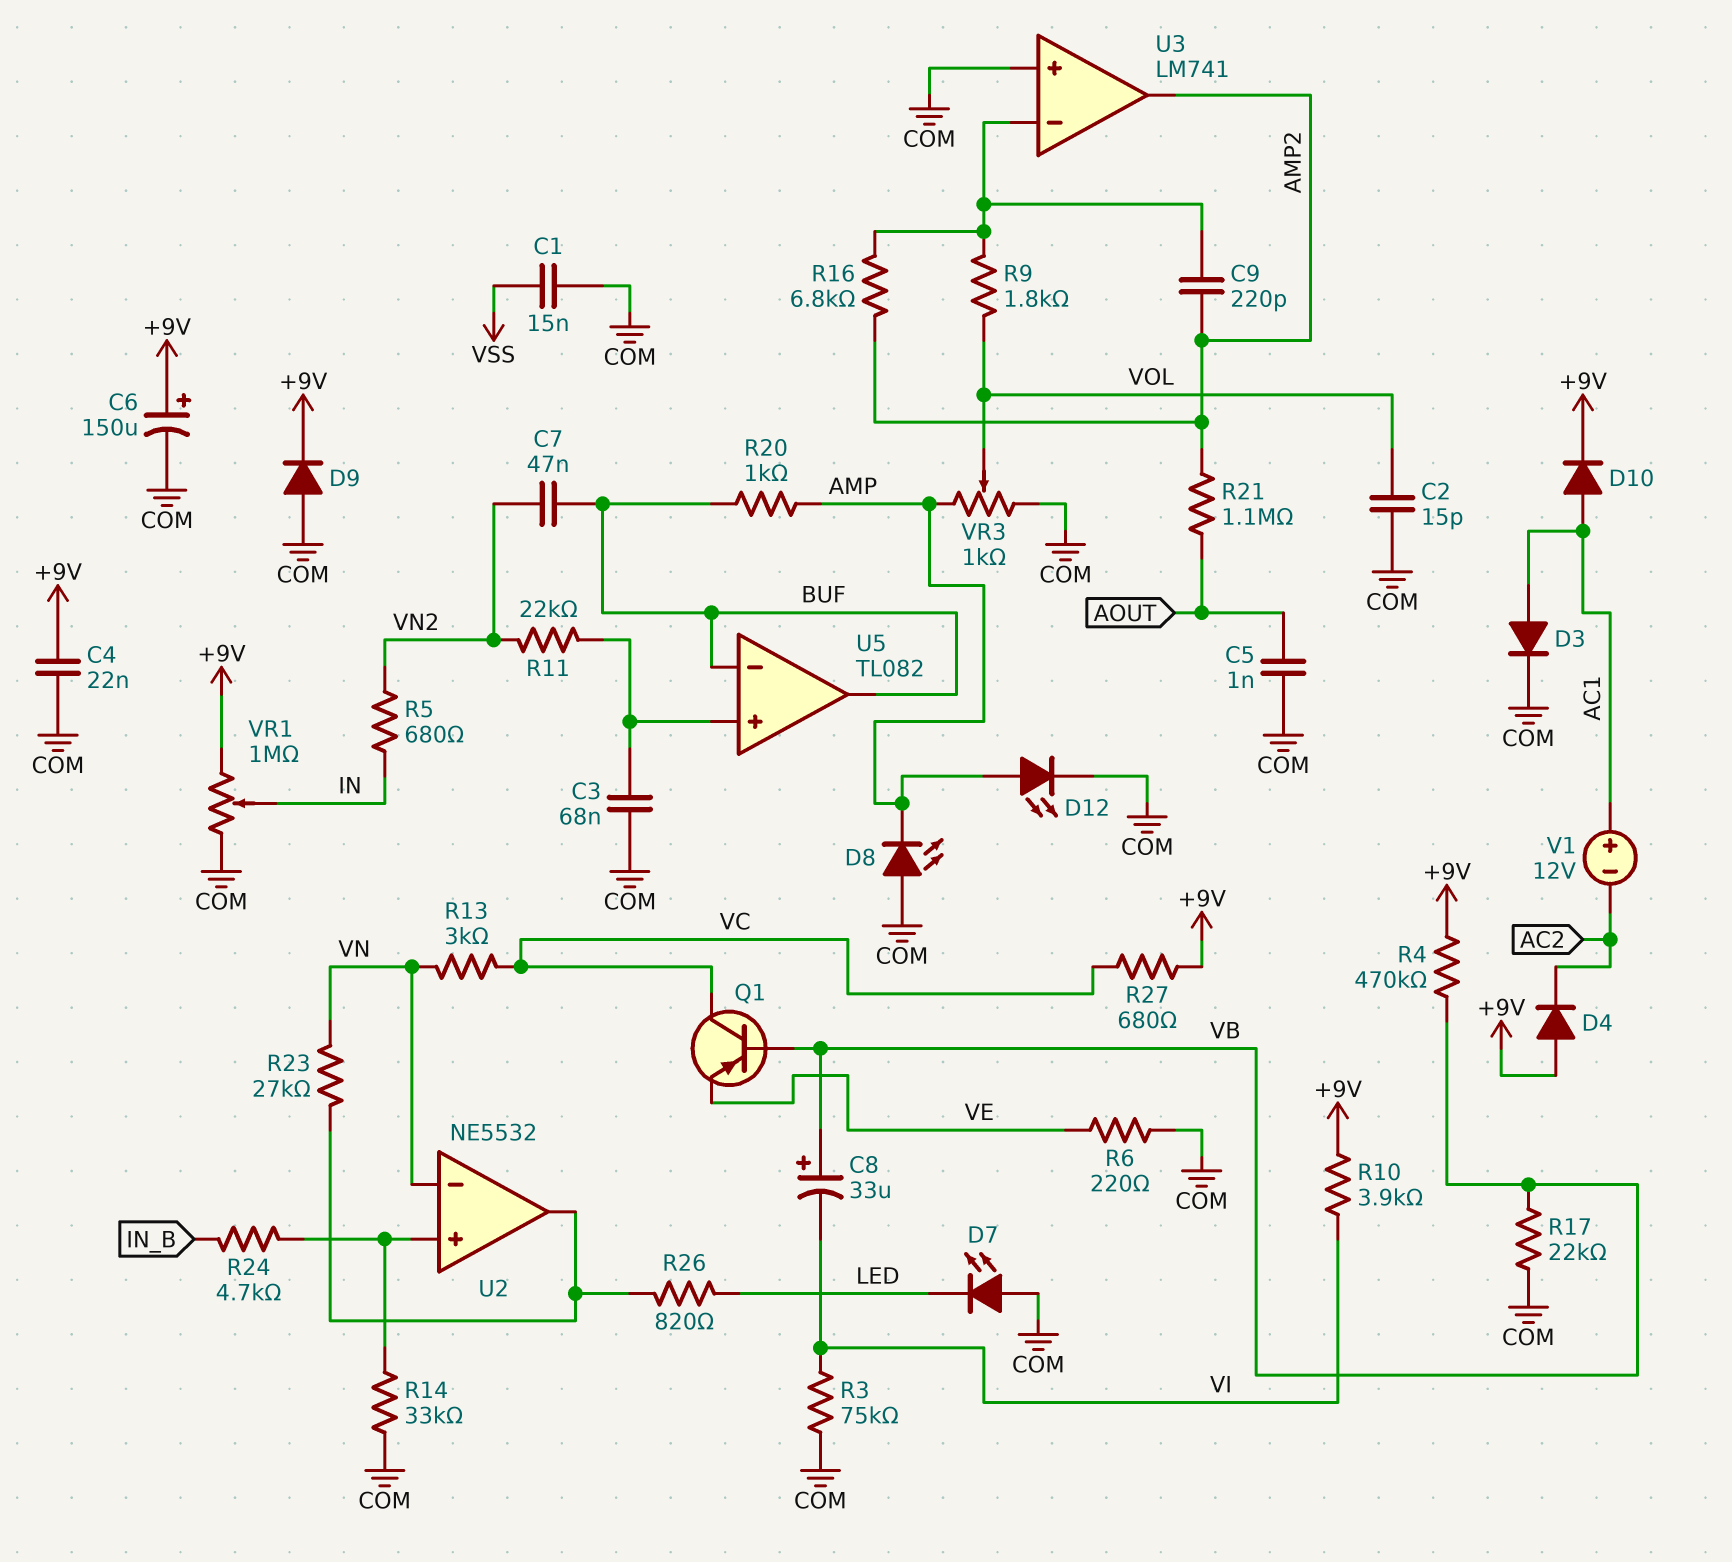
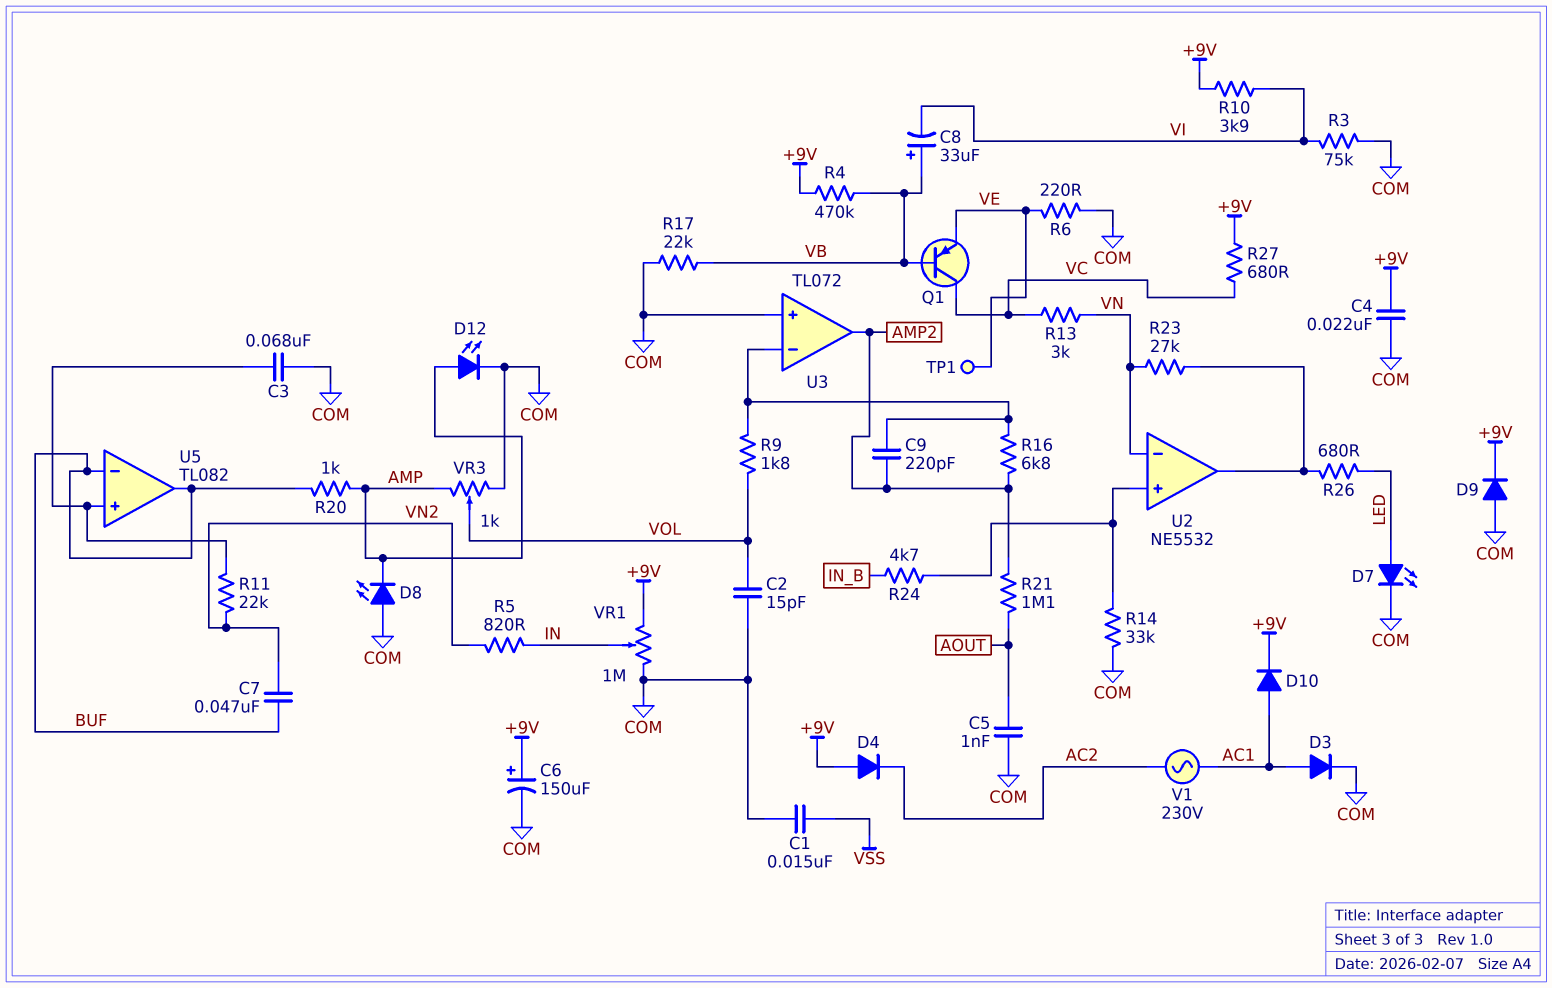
D7: LED (A COM, K LED) -> LED (A LED, K COM)
R5: 680 (IN, VN2) -> 820 (IN, VN2)
R26: 820 (LED, U2/out) -> 680 (LED, U2/out)
TP1: none -> test point (VE)
U3: LM741 -> TL072
V1: 12V (plus AC1, minus AC2) -> AC 230V (AC1, AC2)

